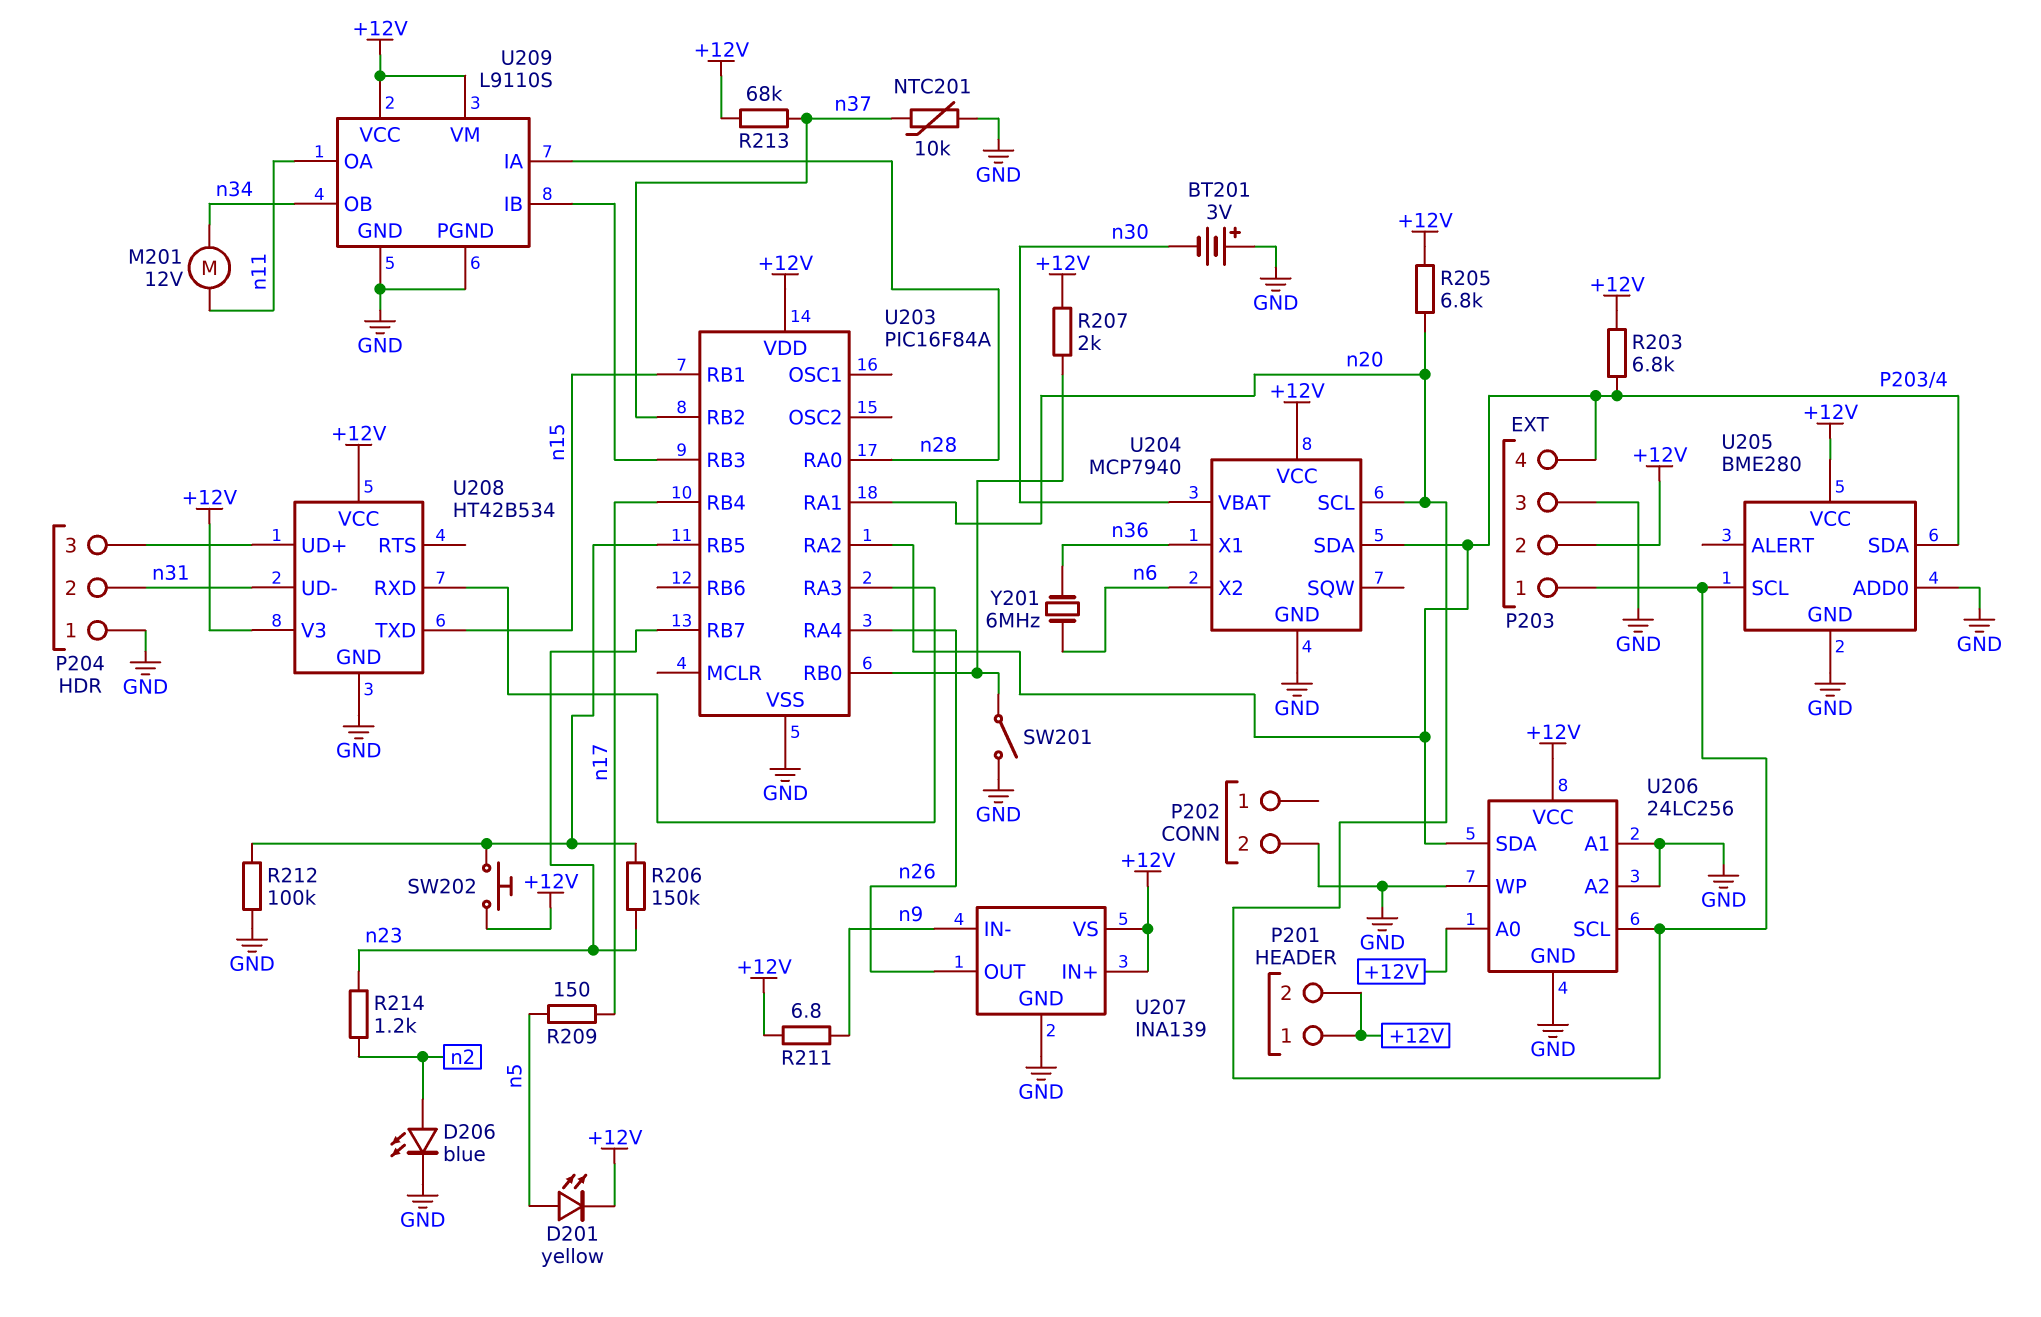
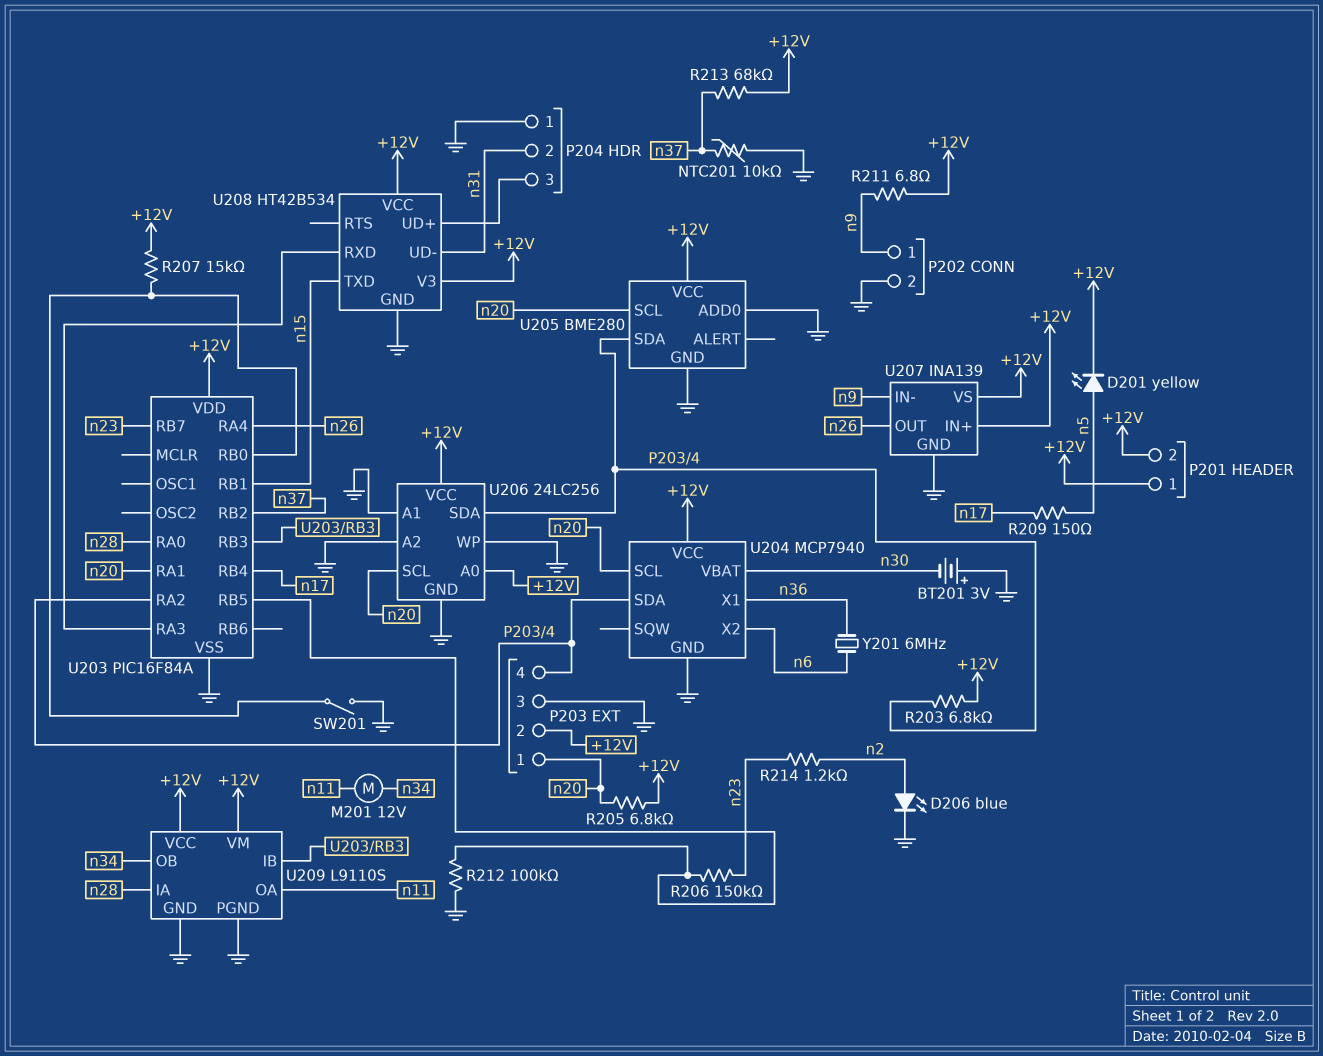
P202 pin 1: none -> n9
R207: 2k (+12V, U203/RB0) -> 15k (+12V, U203/RB0)
SW202: button (+12V, U203/RB5) -> none

